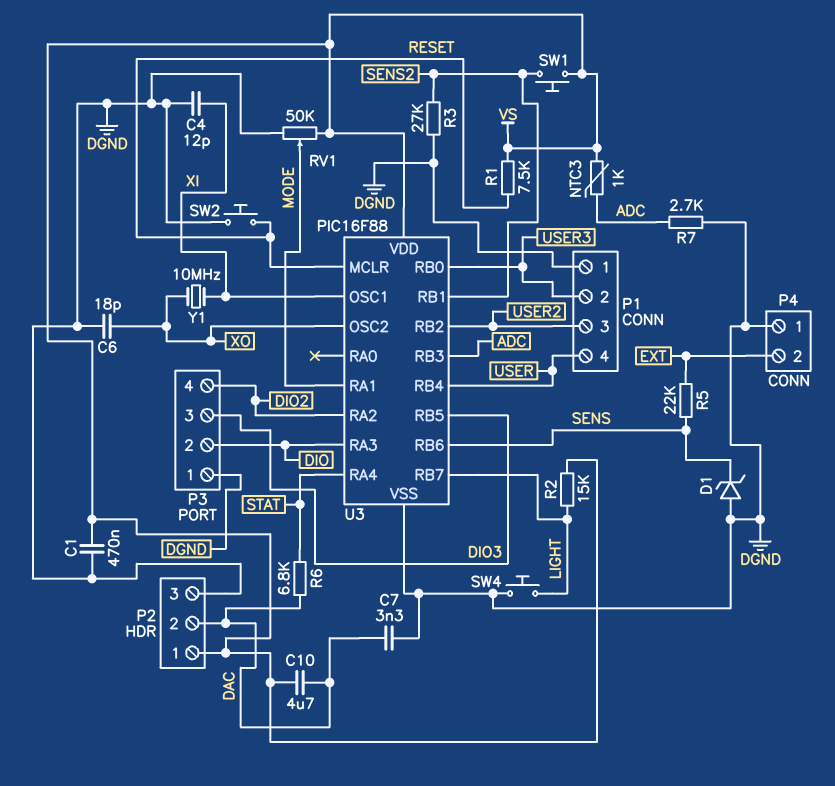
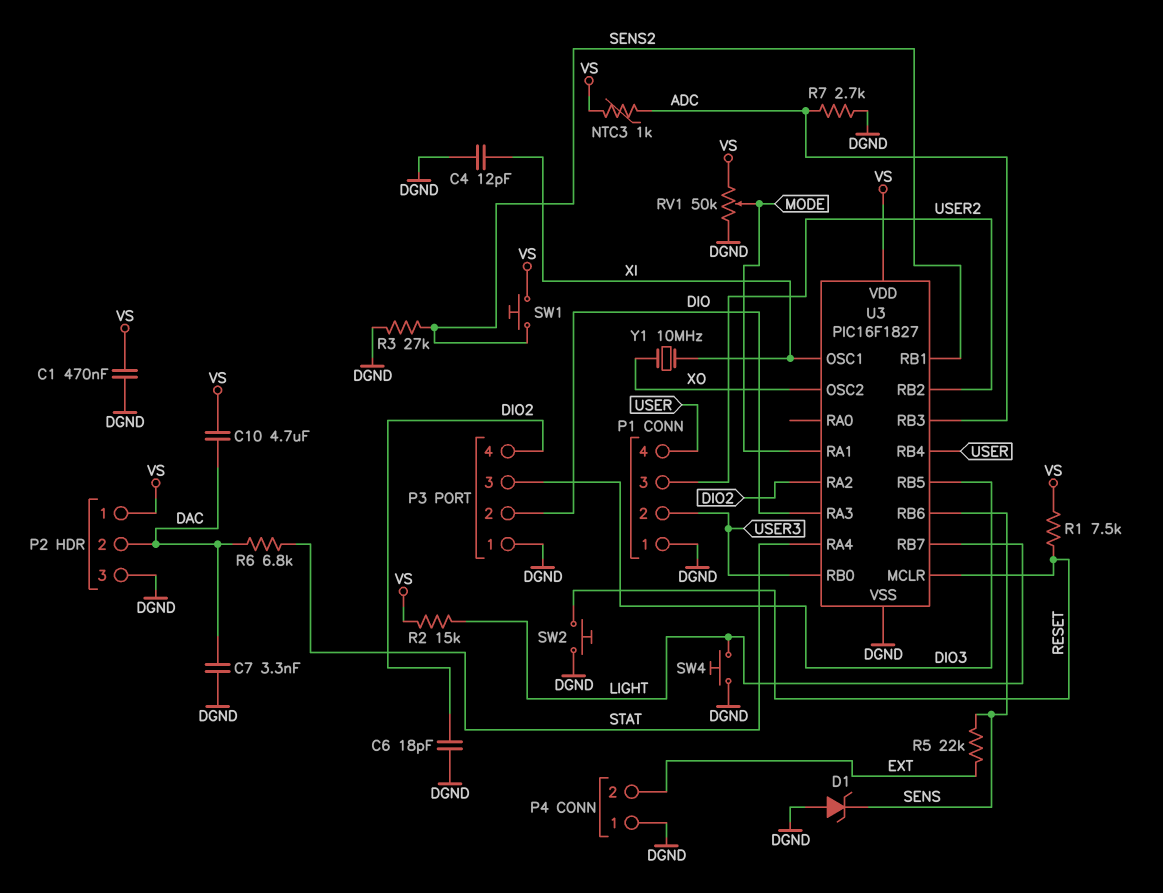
C6: 18pF (DGND, XO) -> 18pF (DGND, DIO2)
U3: PIC16F88 -> PIC16F1827

